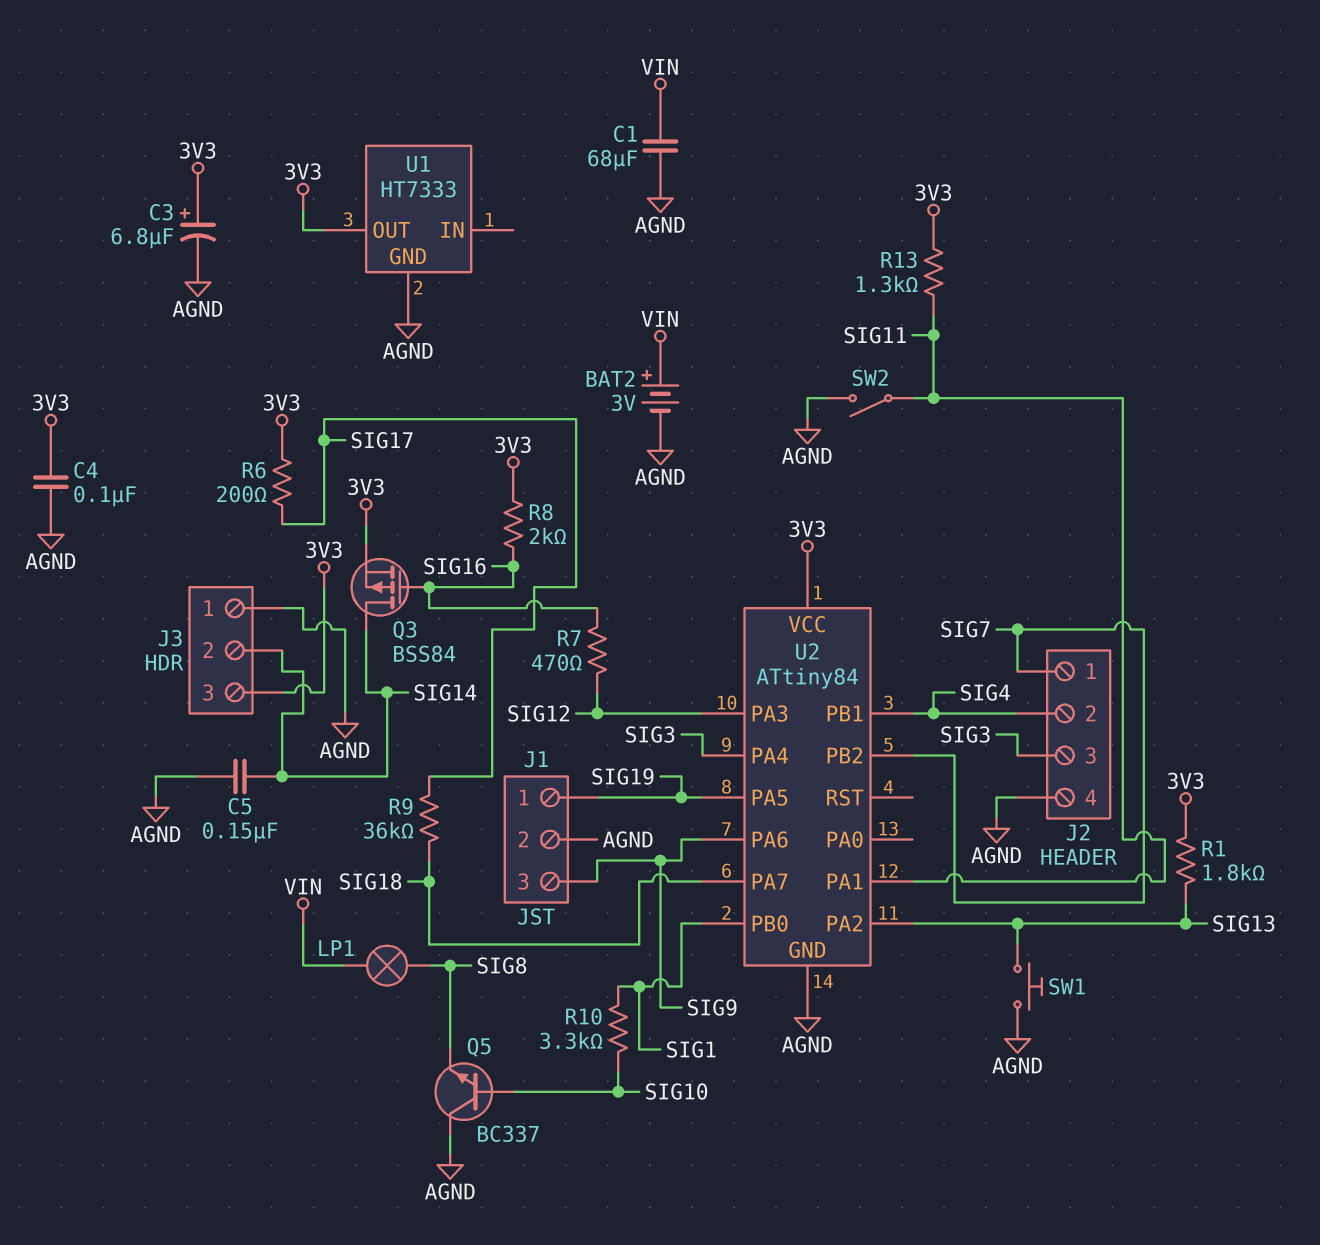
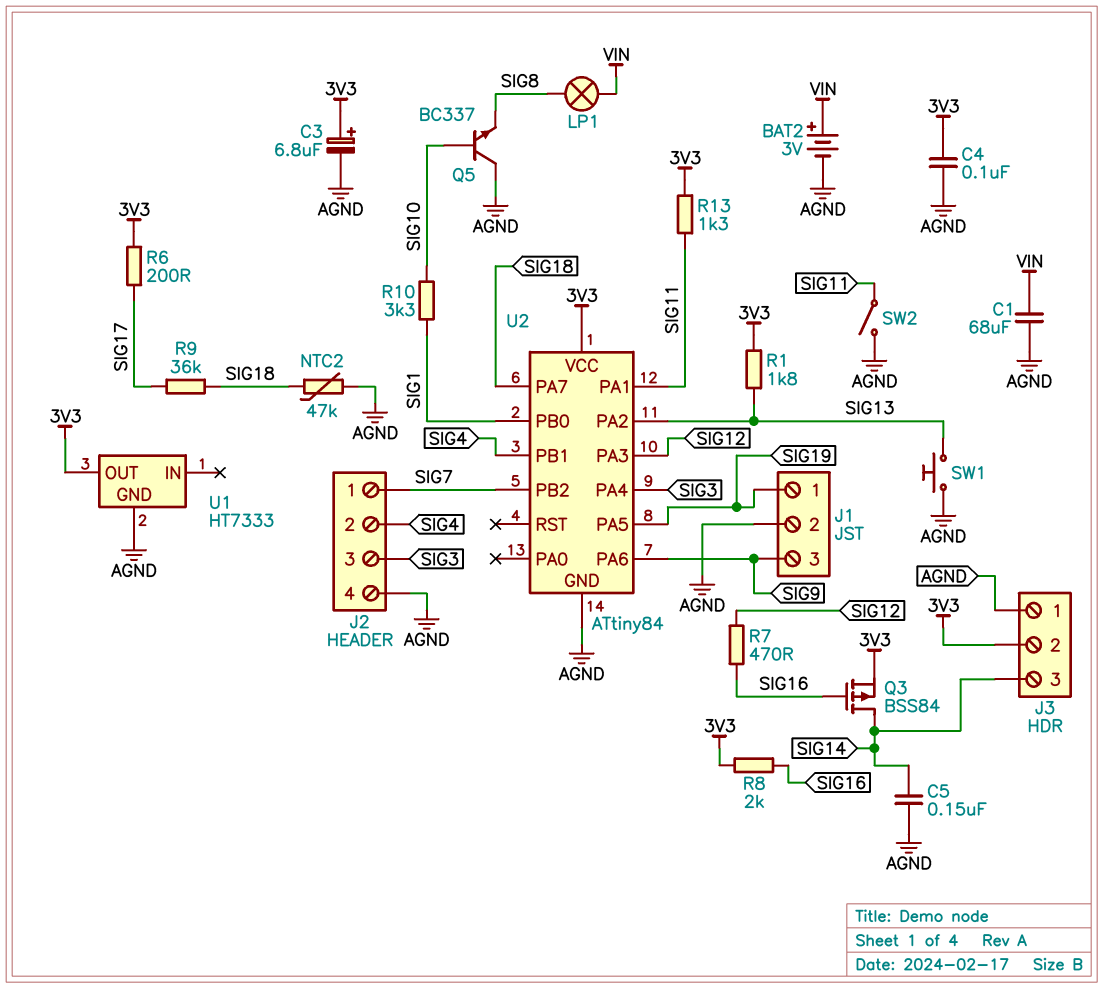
J3 pin 2: SIG14 -> 3V3
J3 pin 3: 3V3 -> SIG14
NTC2: none -> 47k (AGND, SIG18)

